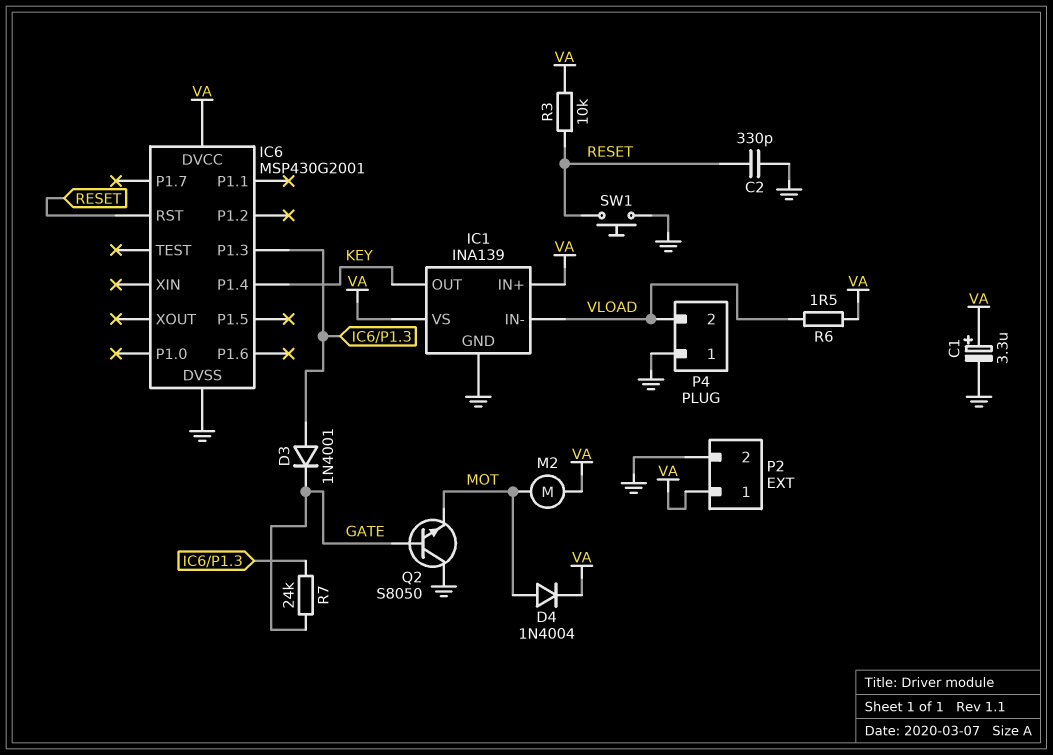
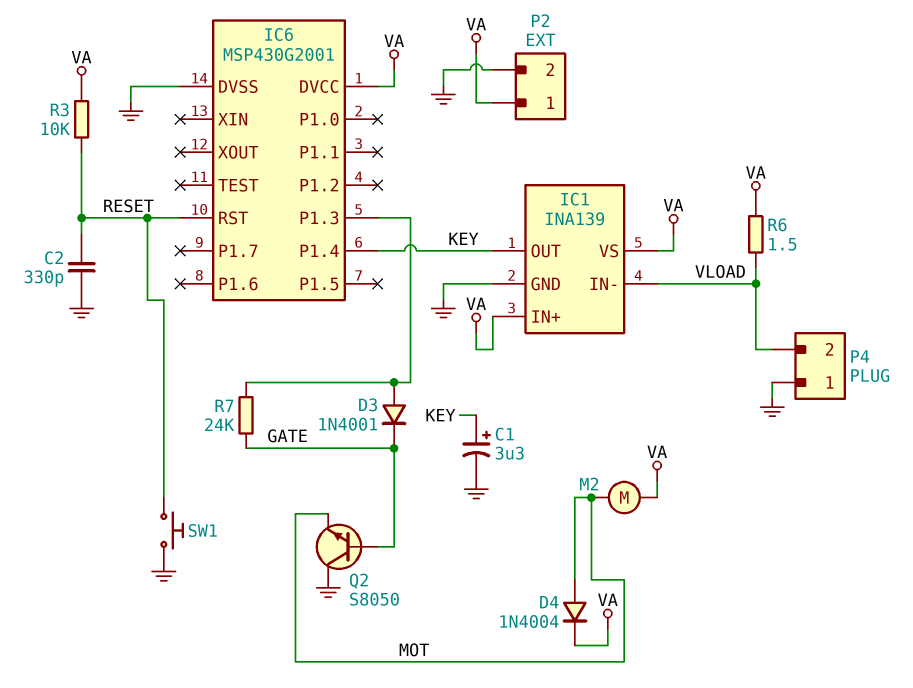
C1: 3.3uF (plus VA, minus GND) -> 3.3uF (plus KEY, minus GND)

